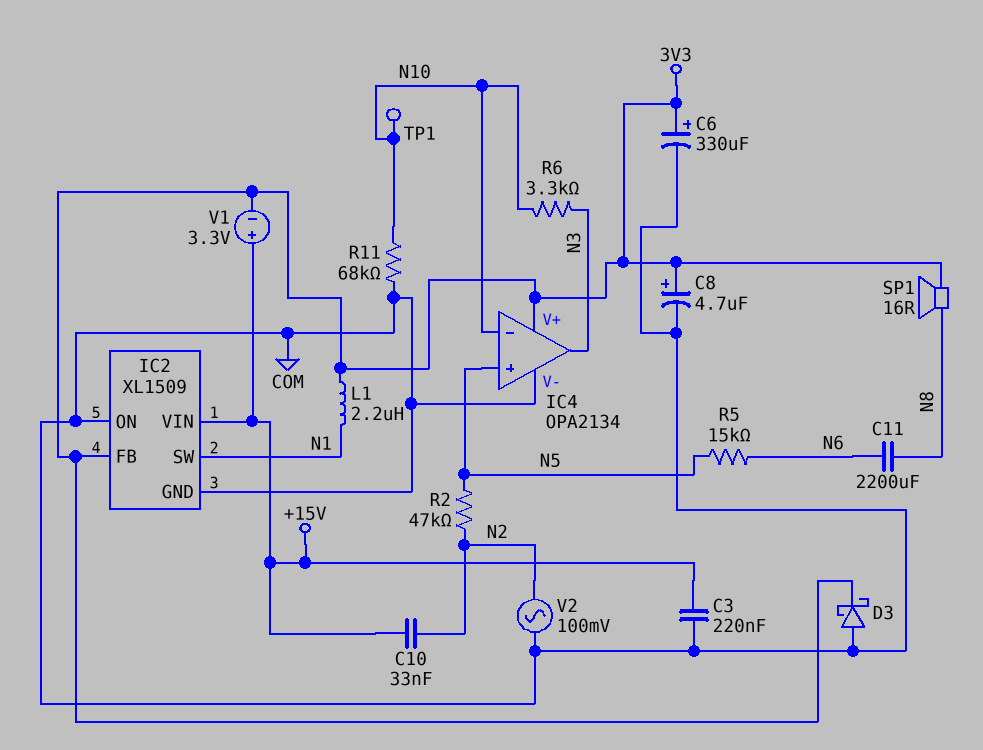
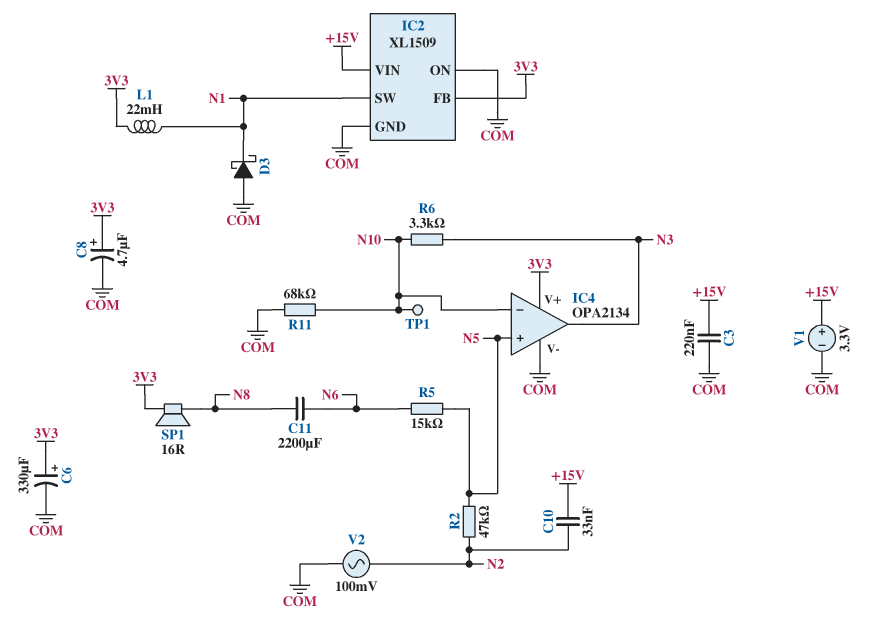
D3: schottky (A COM, K 3V3) -> schottky (A COM, K N1)
L1: 2.2uH (3V3, N1) -> 22mH (3V3, N1)
V1: 3.3V (plus +15V, minus 3V3) -> 3.3V (plus +15V, minus COM)

